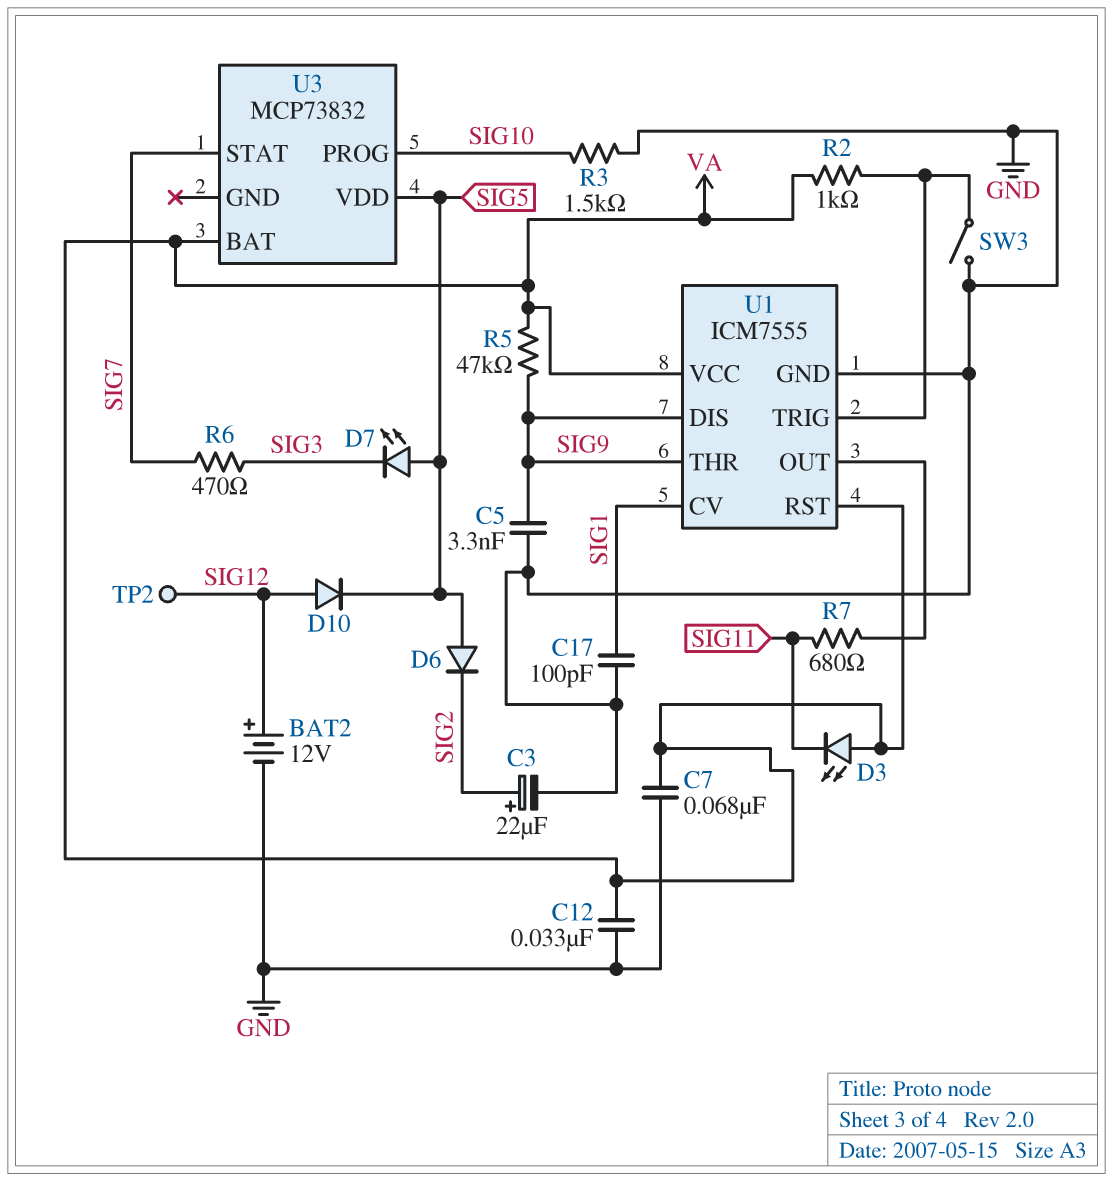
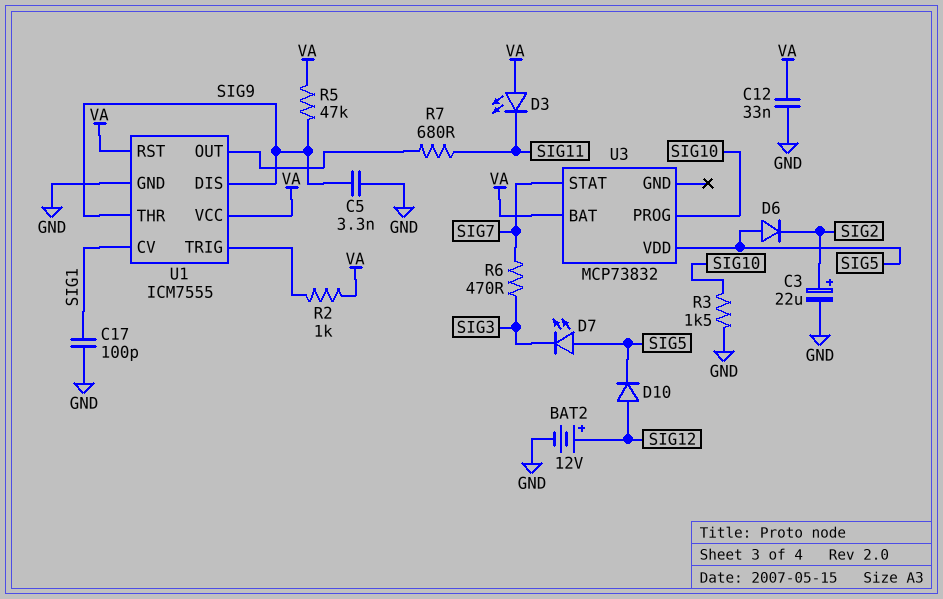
C7: 68nF (GND, VA) -> none
SW3: switch (GND, U1/TRIG) -> none
TP2: test point (SIG12) -> none

